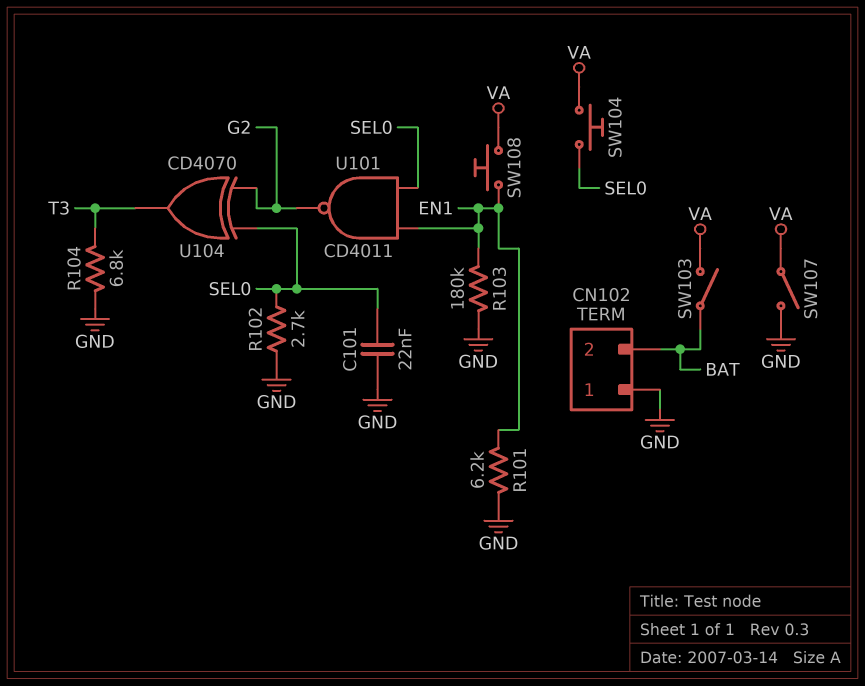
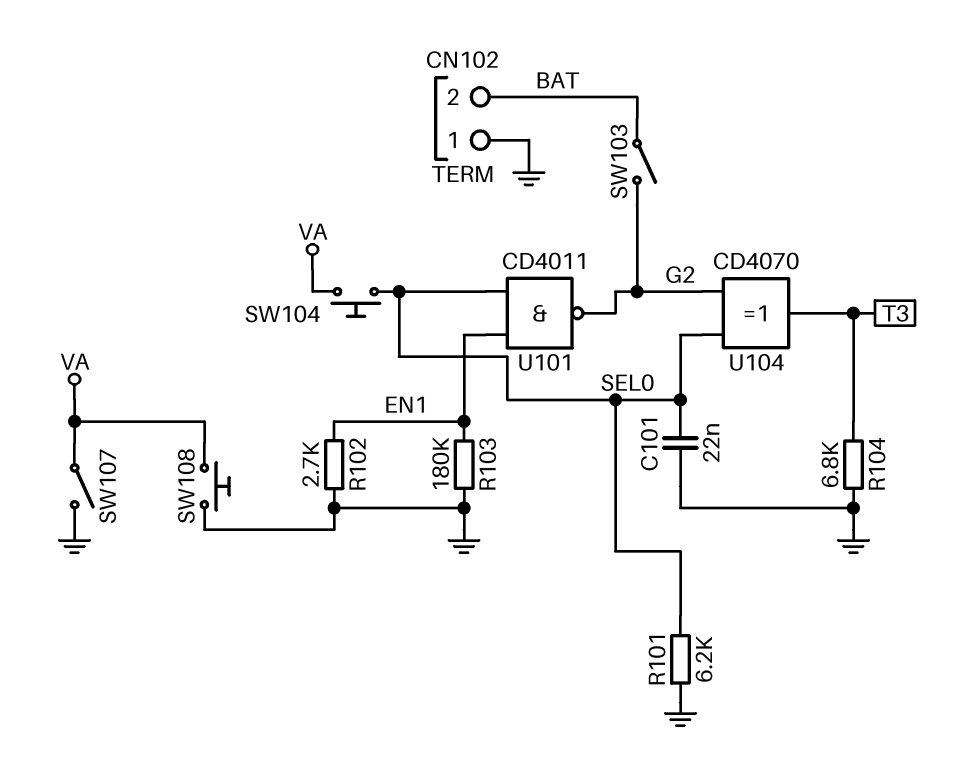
R101: 6.2k (EN1, GND) -> 6.2k (GND, SEL0)
R102: 2.7k (GND, SEL0) -> 2.7k (EN1, GND)
SW103: switch (BAT, VA) -> switch (BAT, G2)
SW108: button (EN1, VA) -> button (GND, VA)

